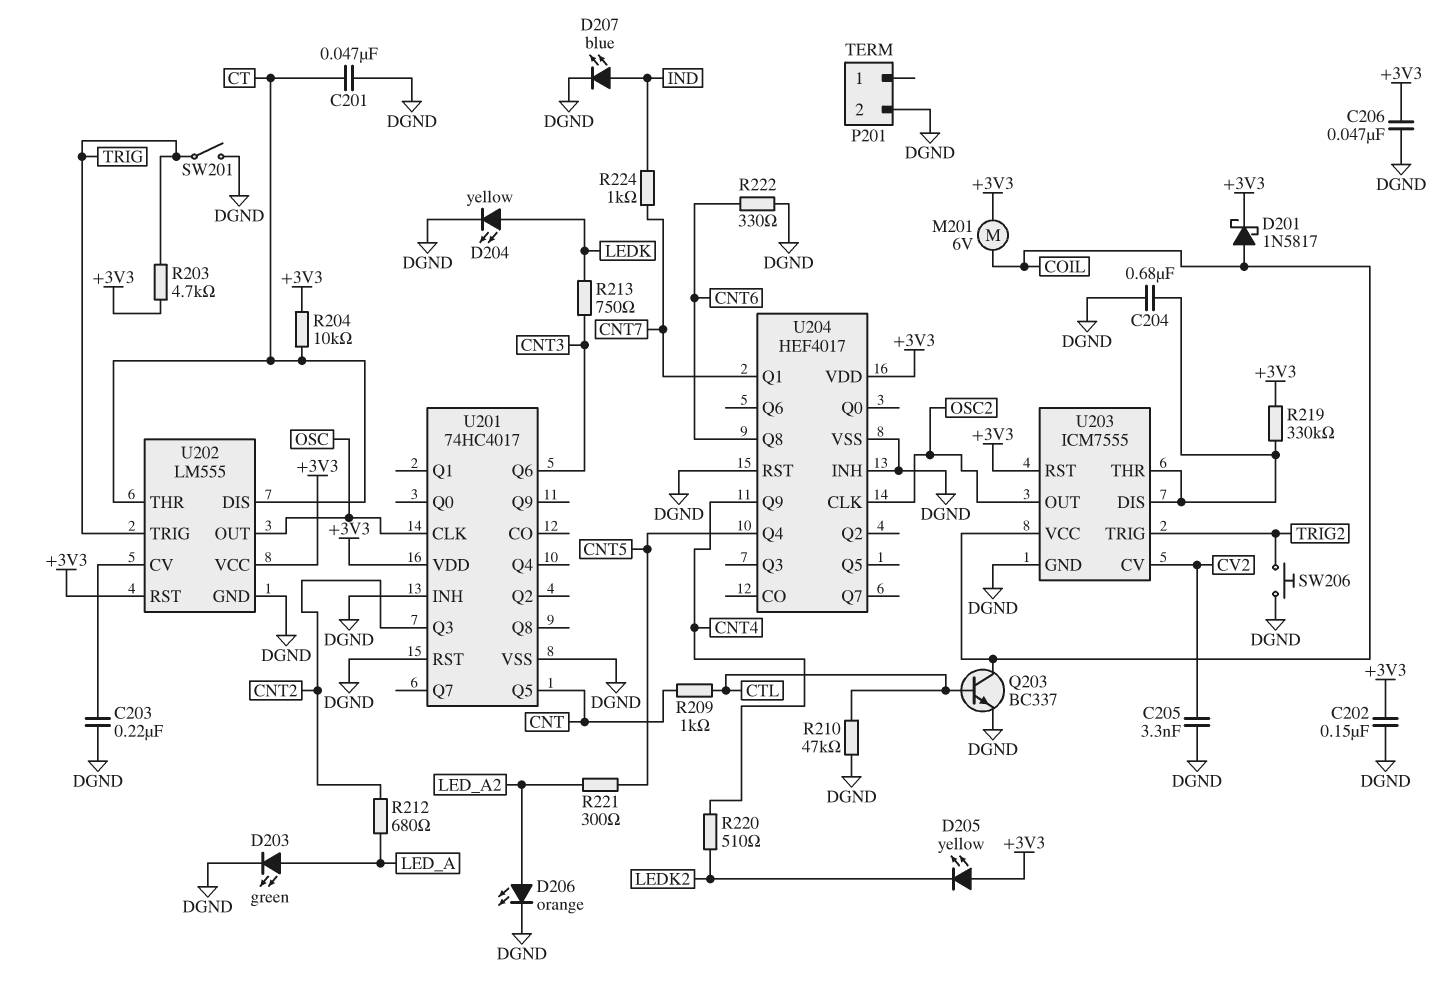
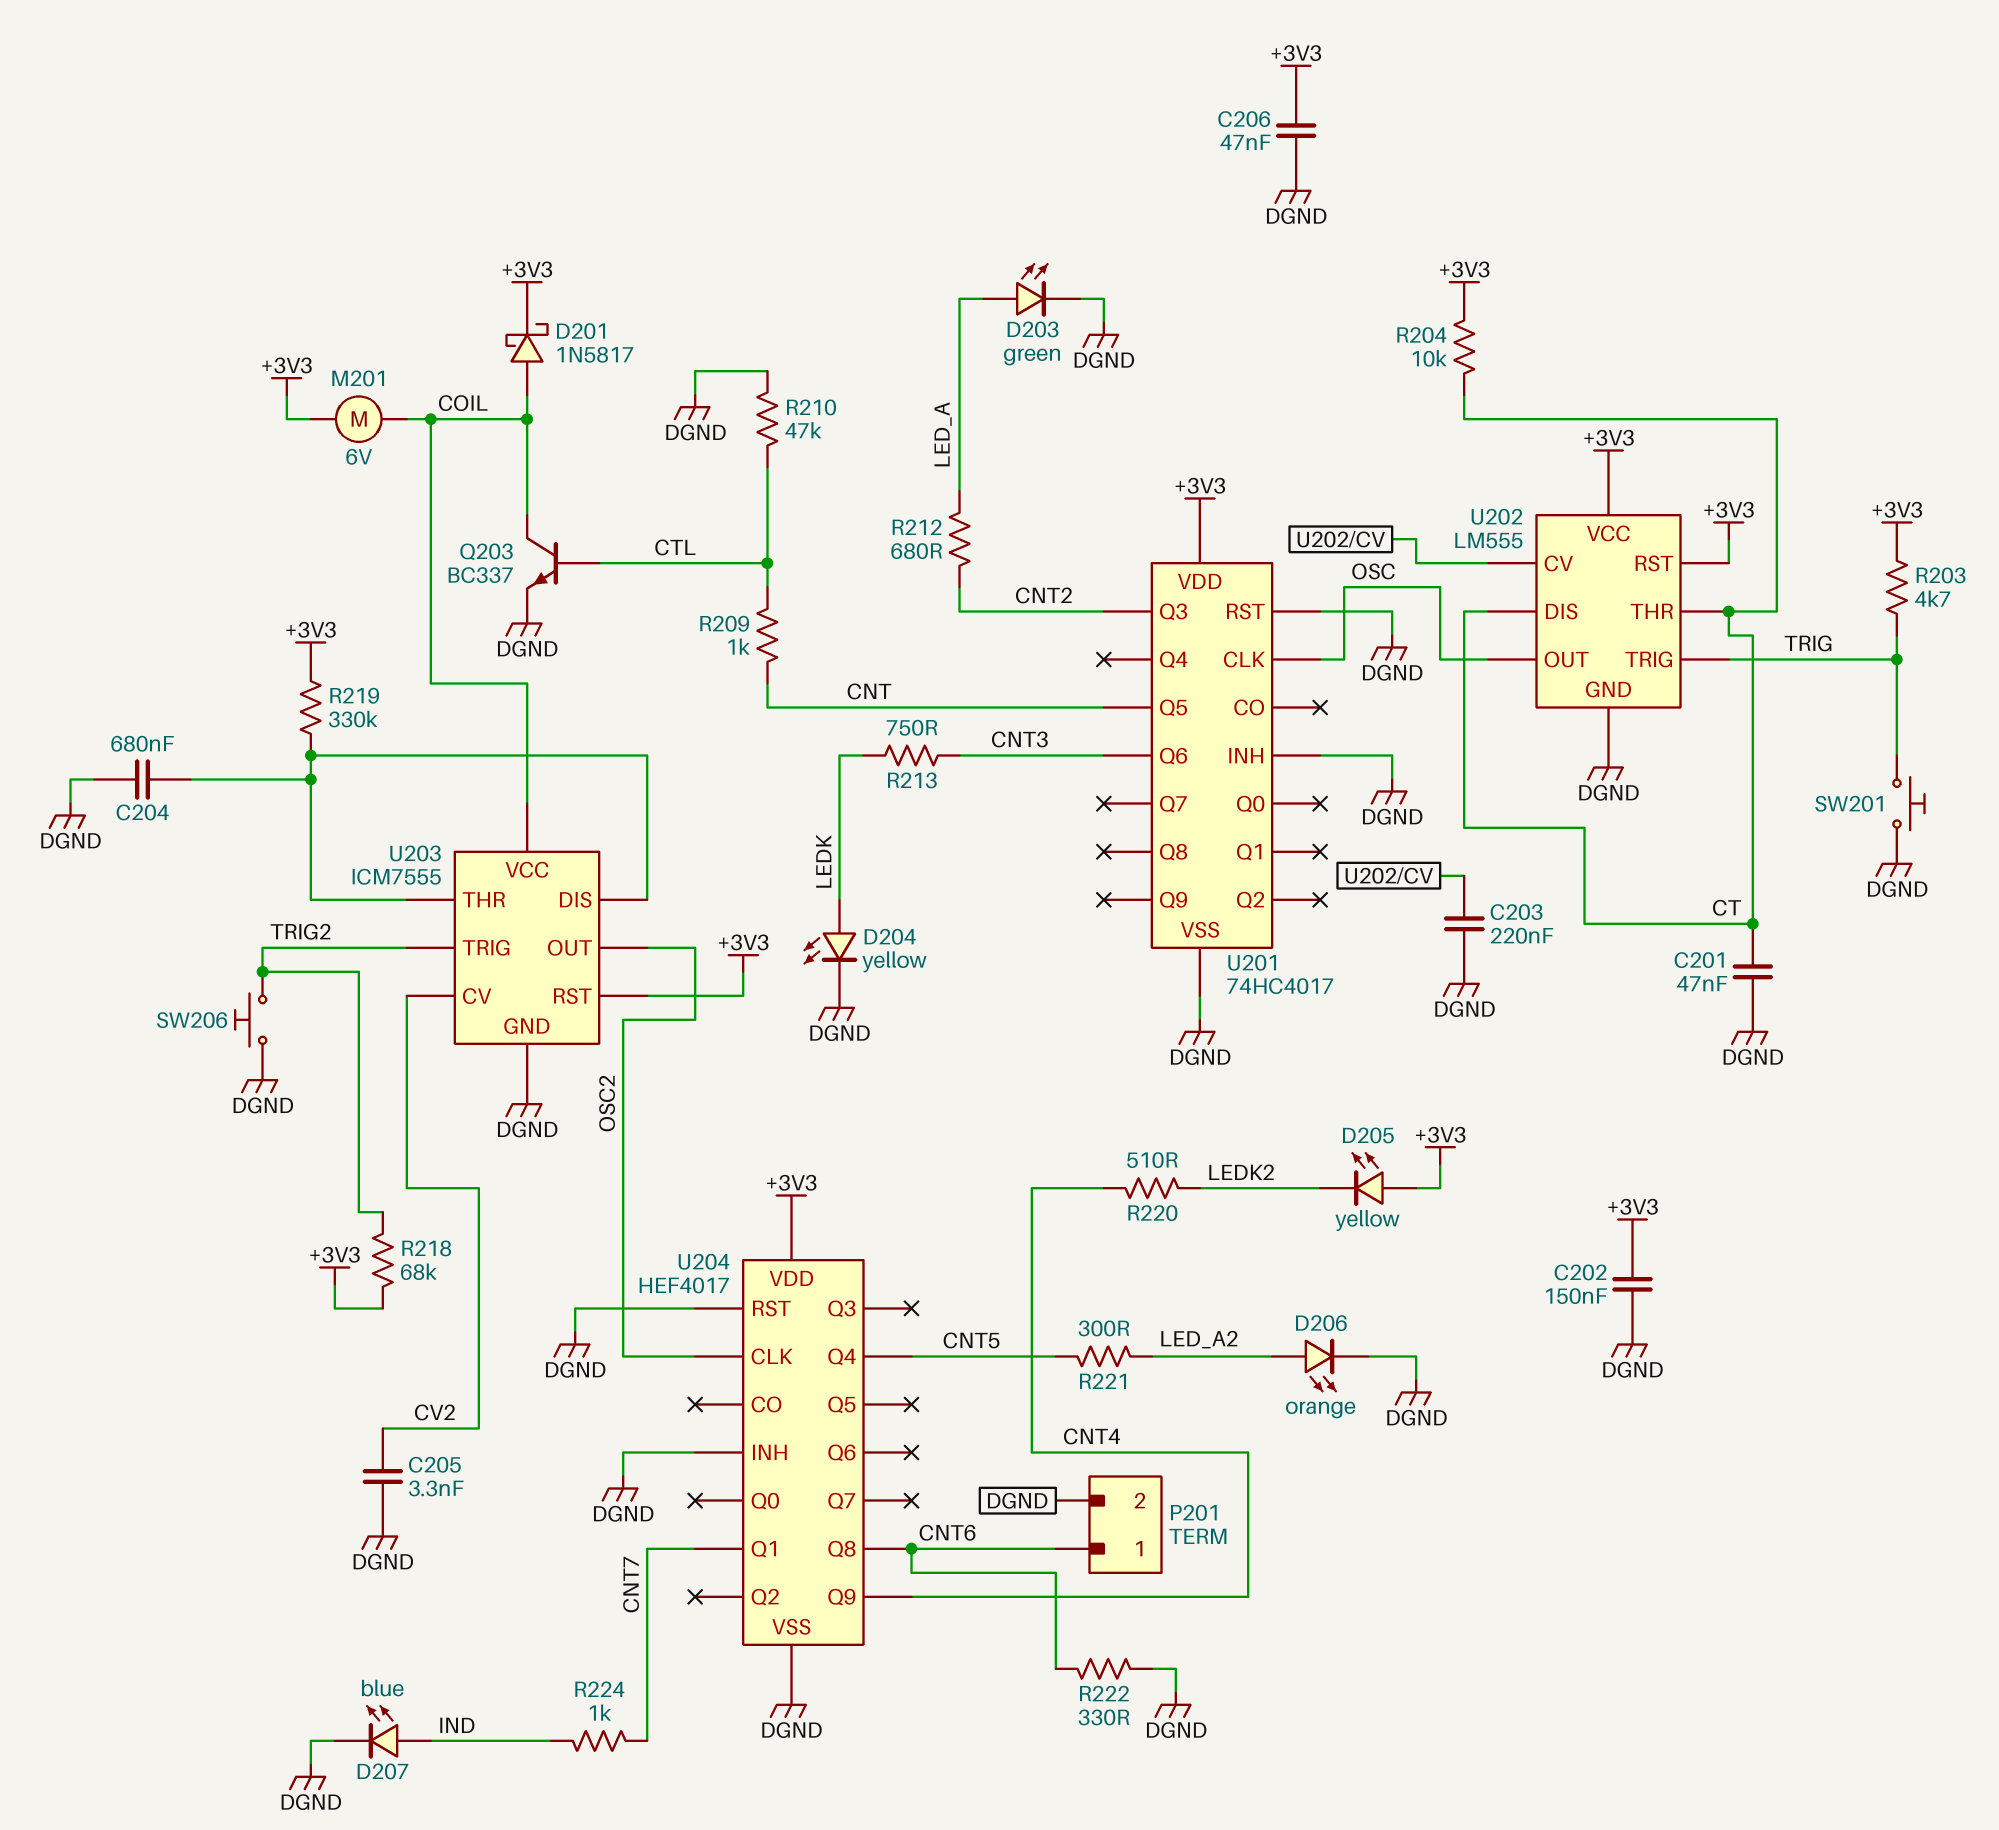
P201 pin 1: none -> CNT6
R218: none -> 68k (+3V3, TRIG2)
SW201: switch (DGND, TRIG) -> button (DGND, TRIG)

